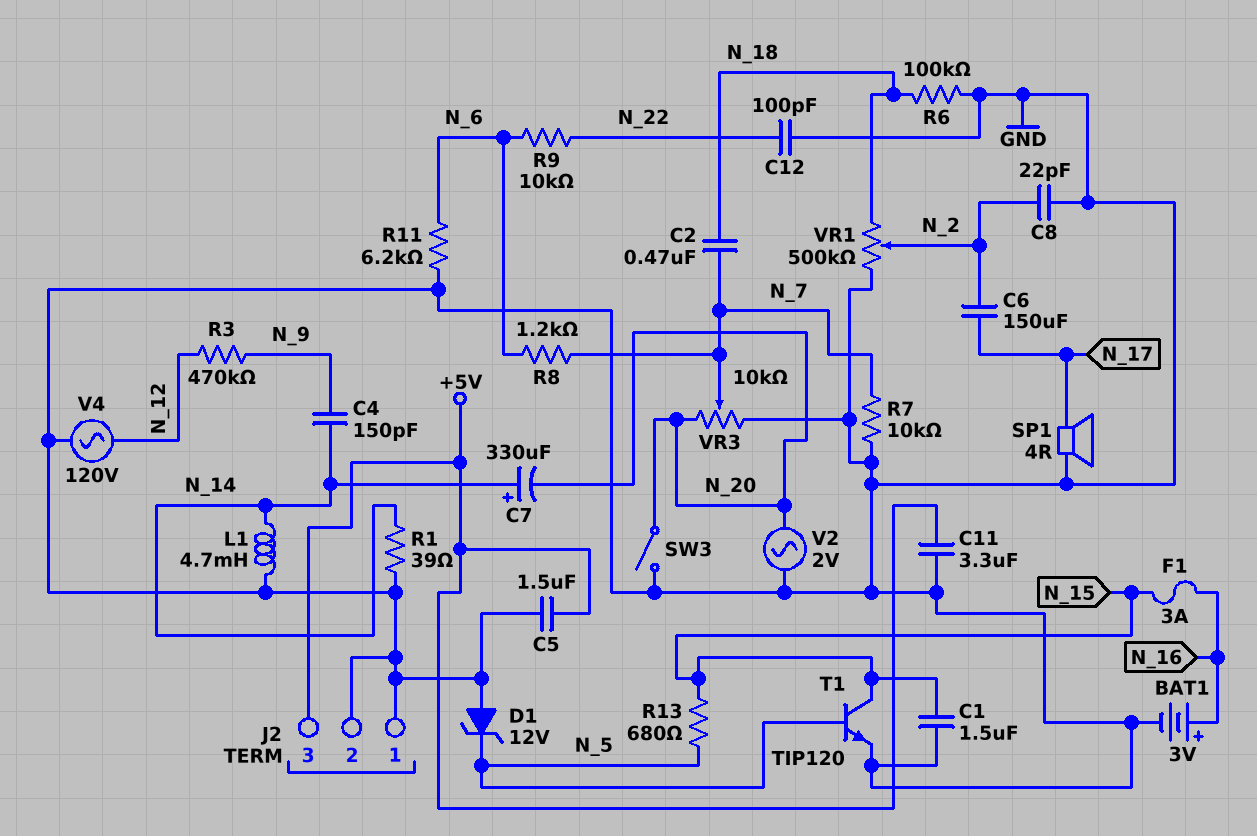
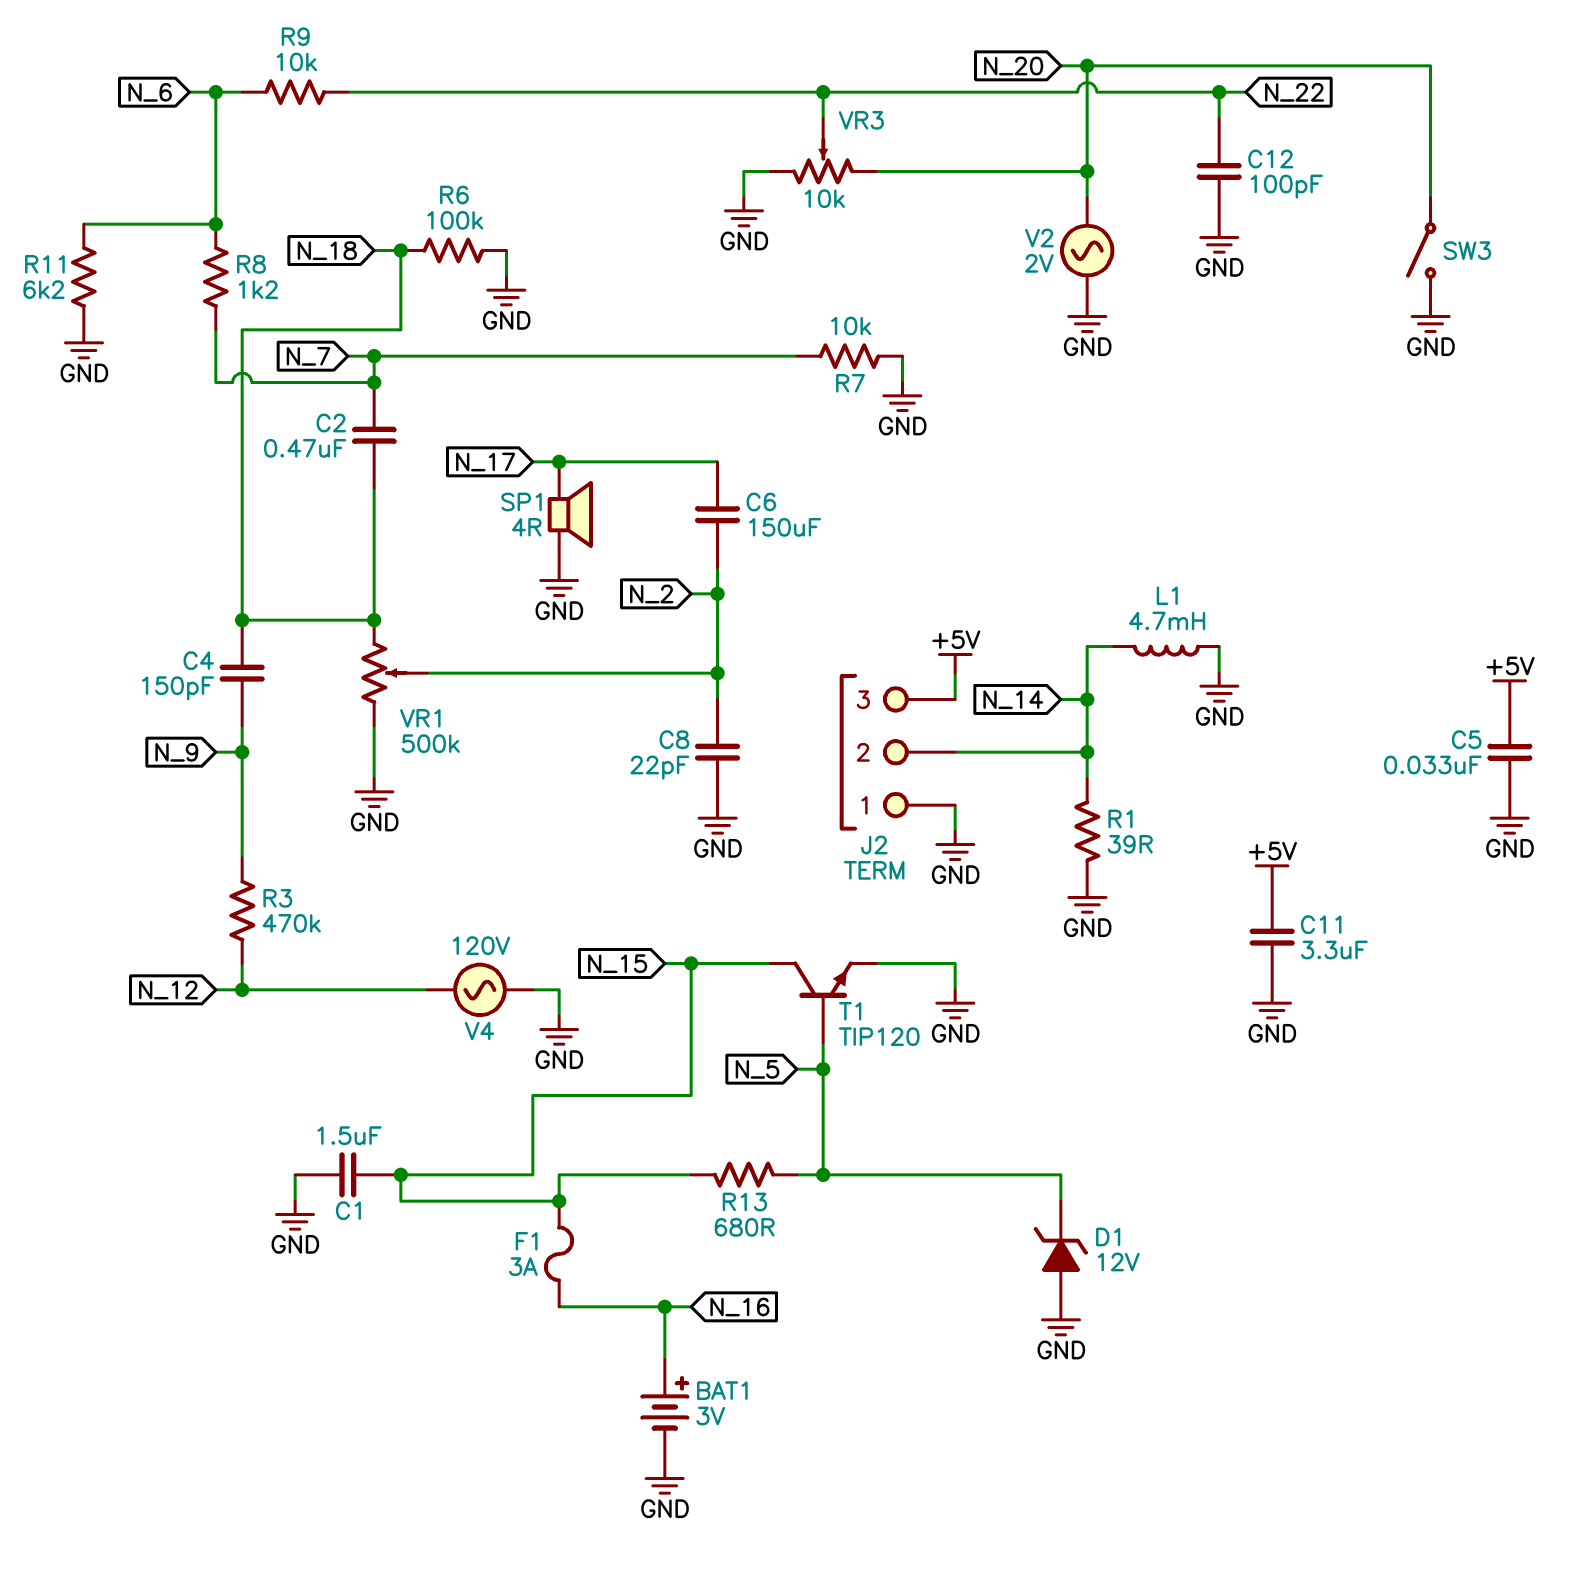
C4: 150pF (N_9, N_14) -> 150pF (N_9, N_18)
C5: 1.5uF (+5V, GND) -> 33nF (+5V, GND)
C7: 330uF (plus N_14, minus N_20) -> none
J2 pin 2: GND -> N_14
VR3: 10k (GND, N_20, wiper N_7) -> 10k (GND, N_20, wiper N_22)

